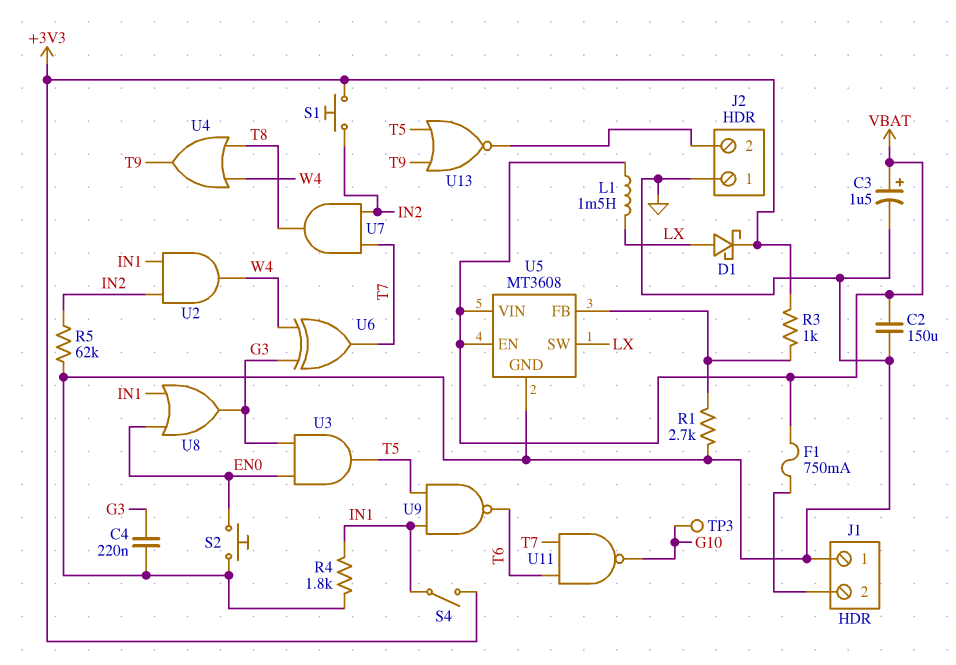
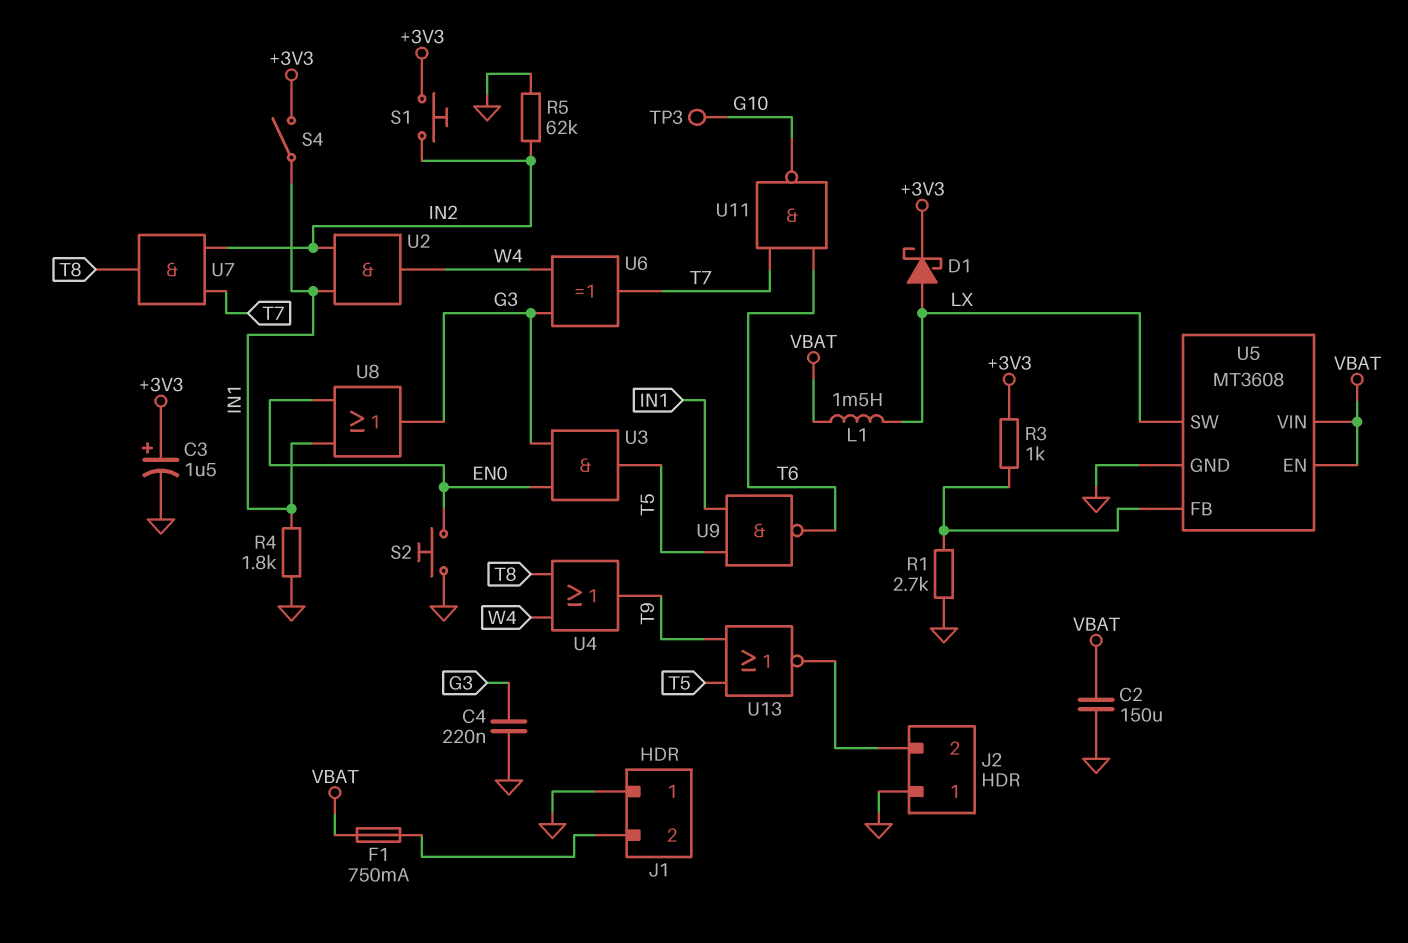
C3: 1.5uF (plus VBAT, minus GND) -> 1.5uF (plus +3V3, minus GND)

